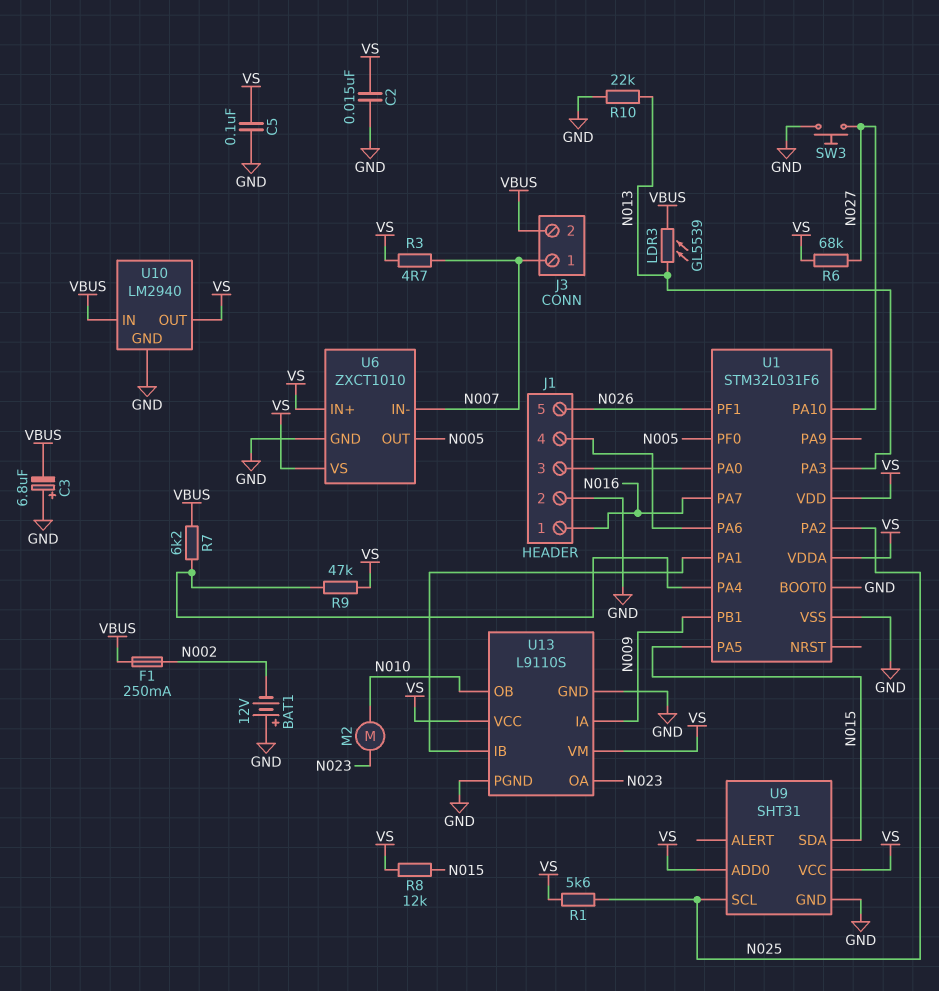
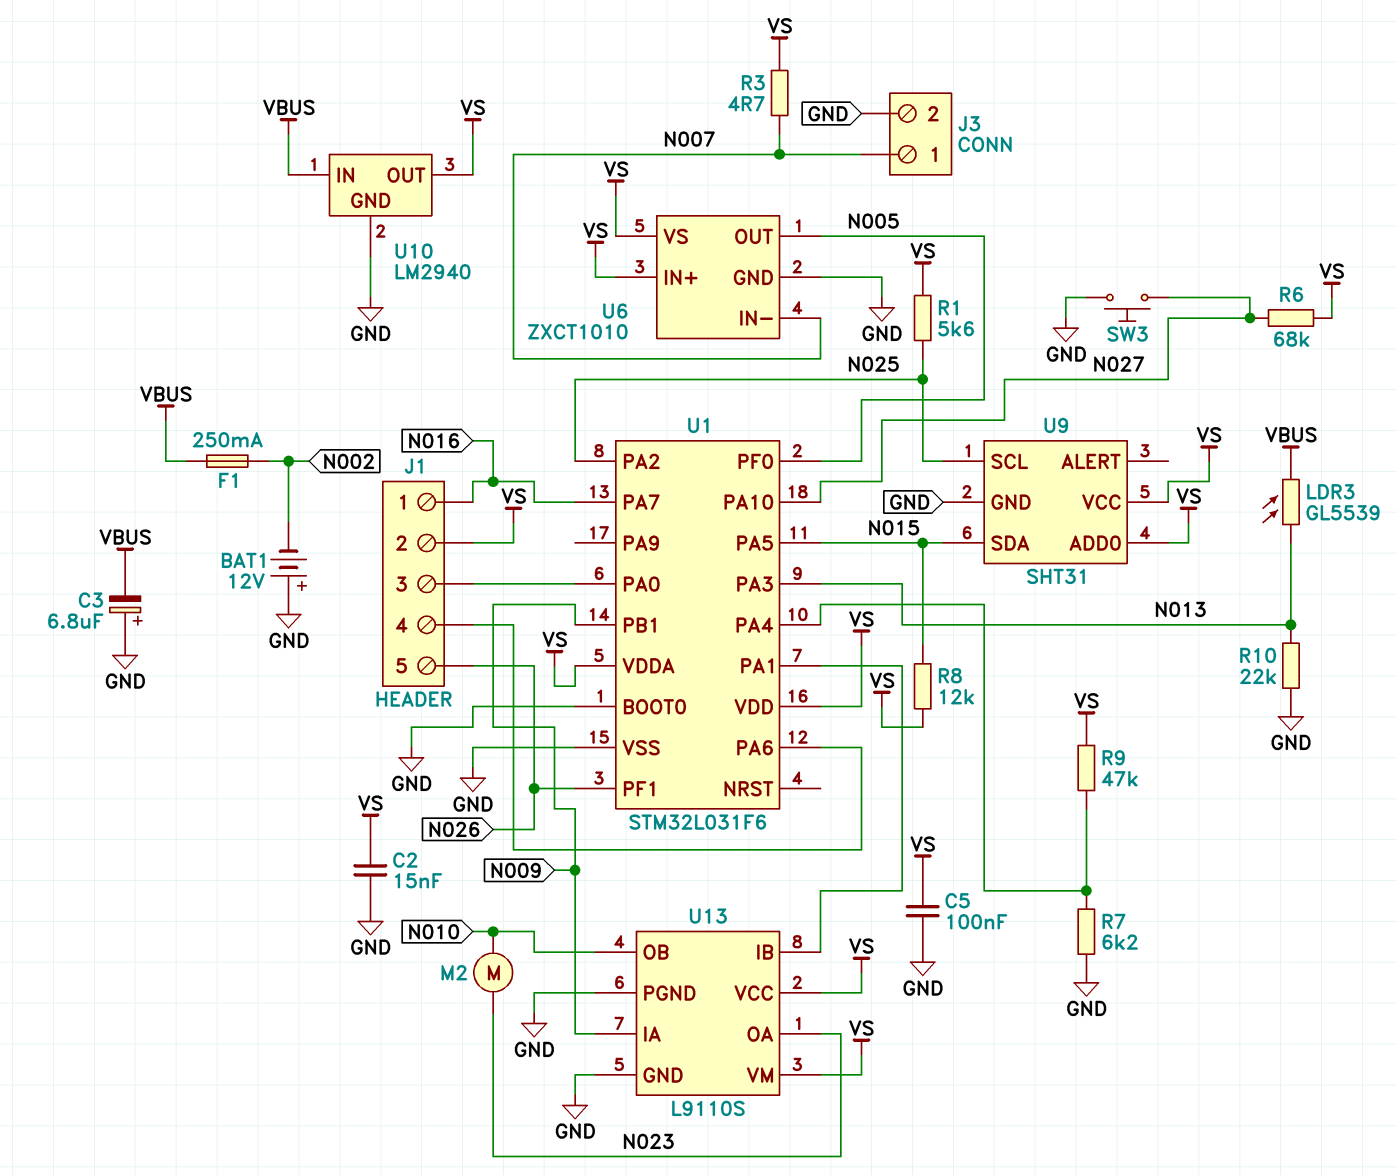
J1 pin 2: GND -> VS
J3 pin 2: VBUS -> GND
R7: 6.2k (U1/PA4, VBUS) -> 6.2k (GND, U1/PA4)

